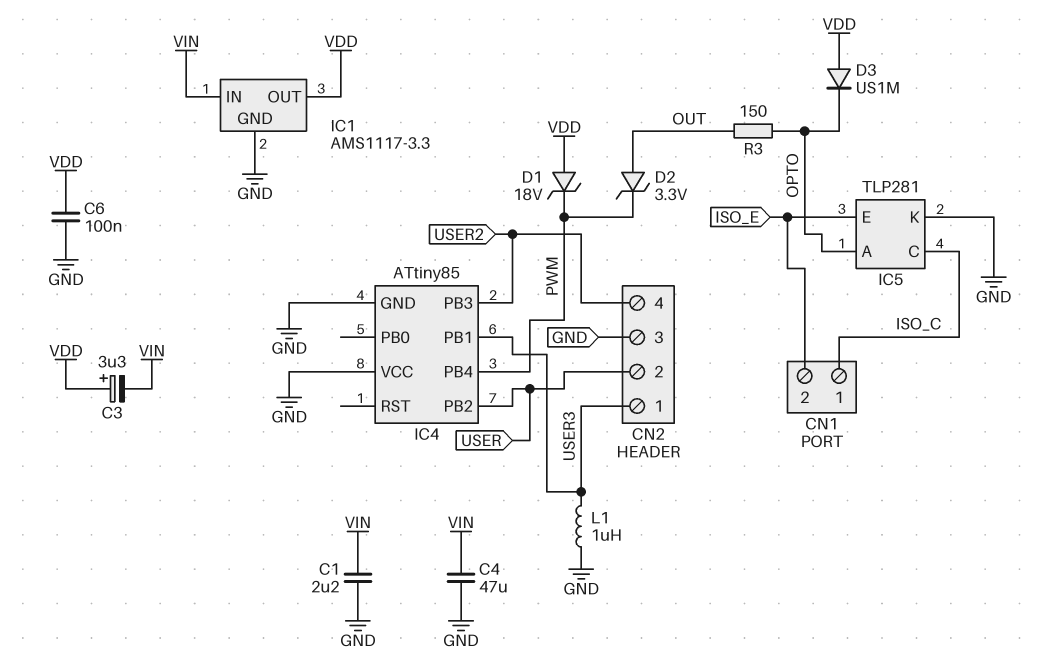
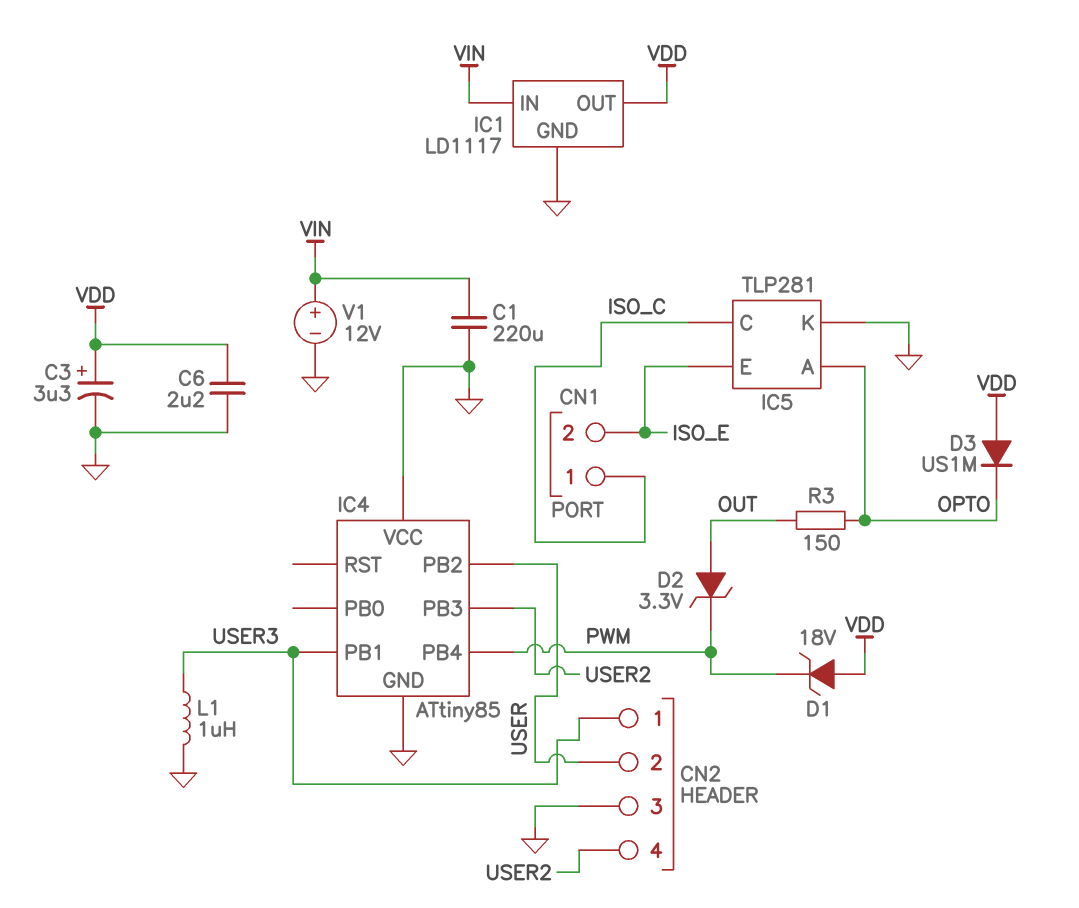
C1: 2.2uF (GND, VIN) -> 220uF (GND, VIN)
C3: 3.3uF (plus VDD, minus VIN) -> 3.3uF (plus VDD, minus GND)
C4: 47uF (GND, VIN) -> none
C6: 100nF (GND, VDD) -> 2.2uF (GND, VDD)
IC1: AMS1117-3.3 -> LD1117
V1: none -> 12V (plus VIN, minus GND)

